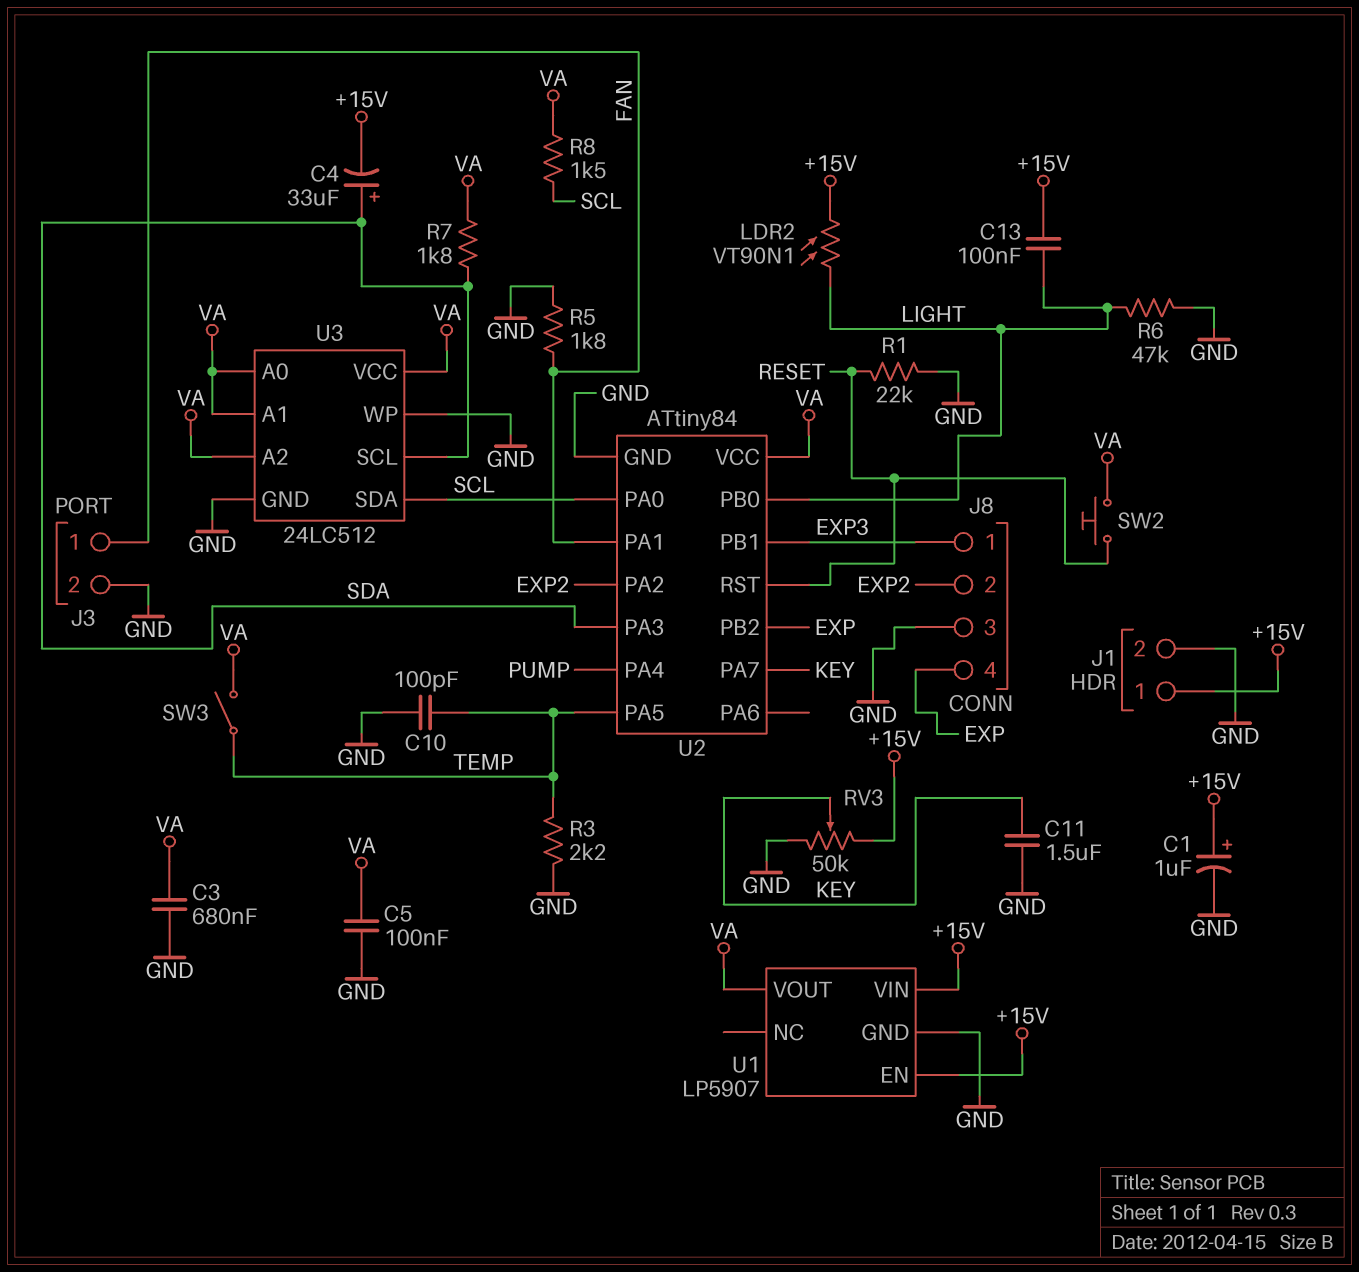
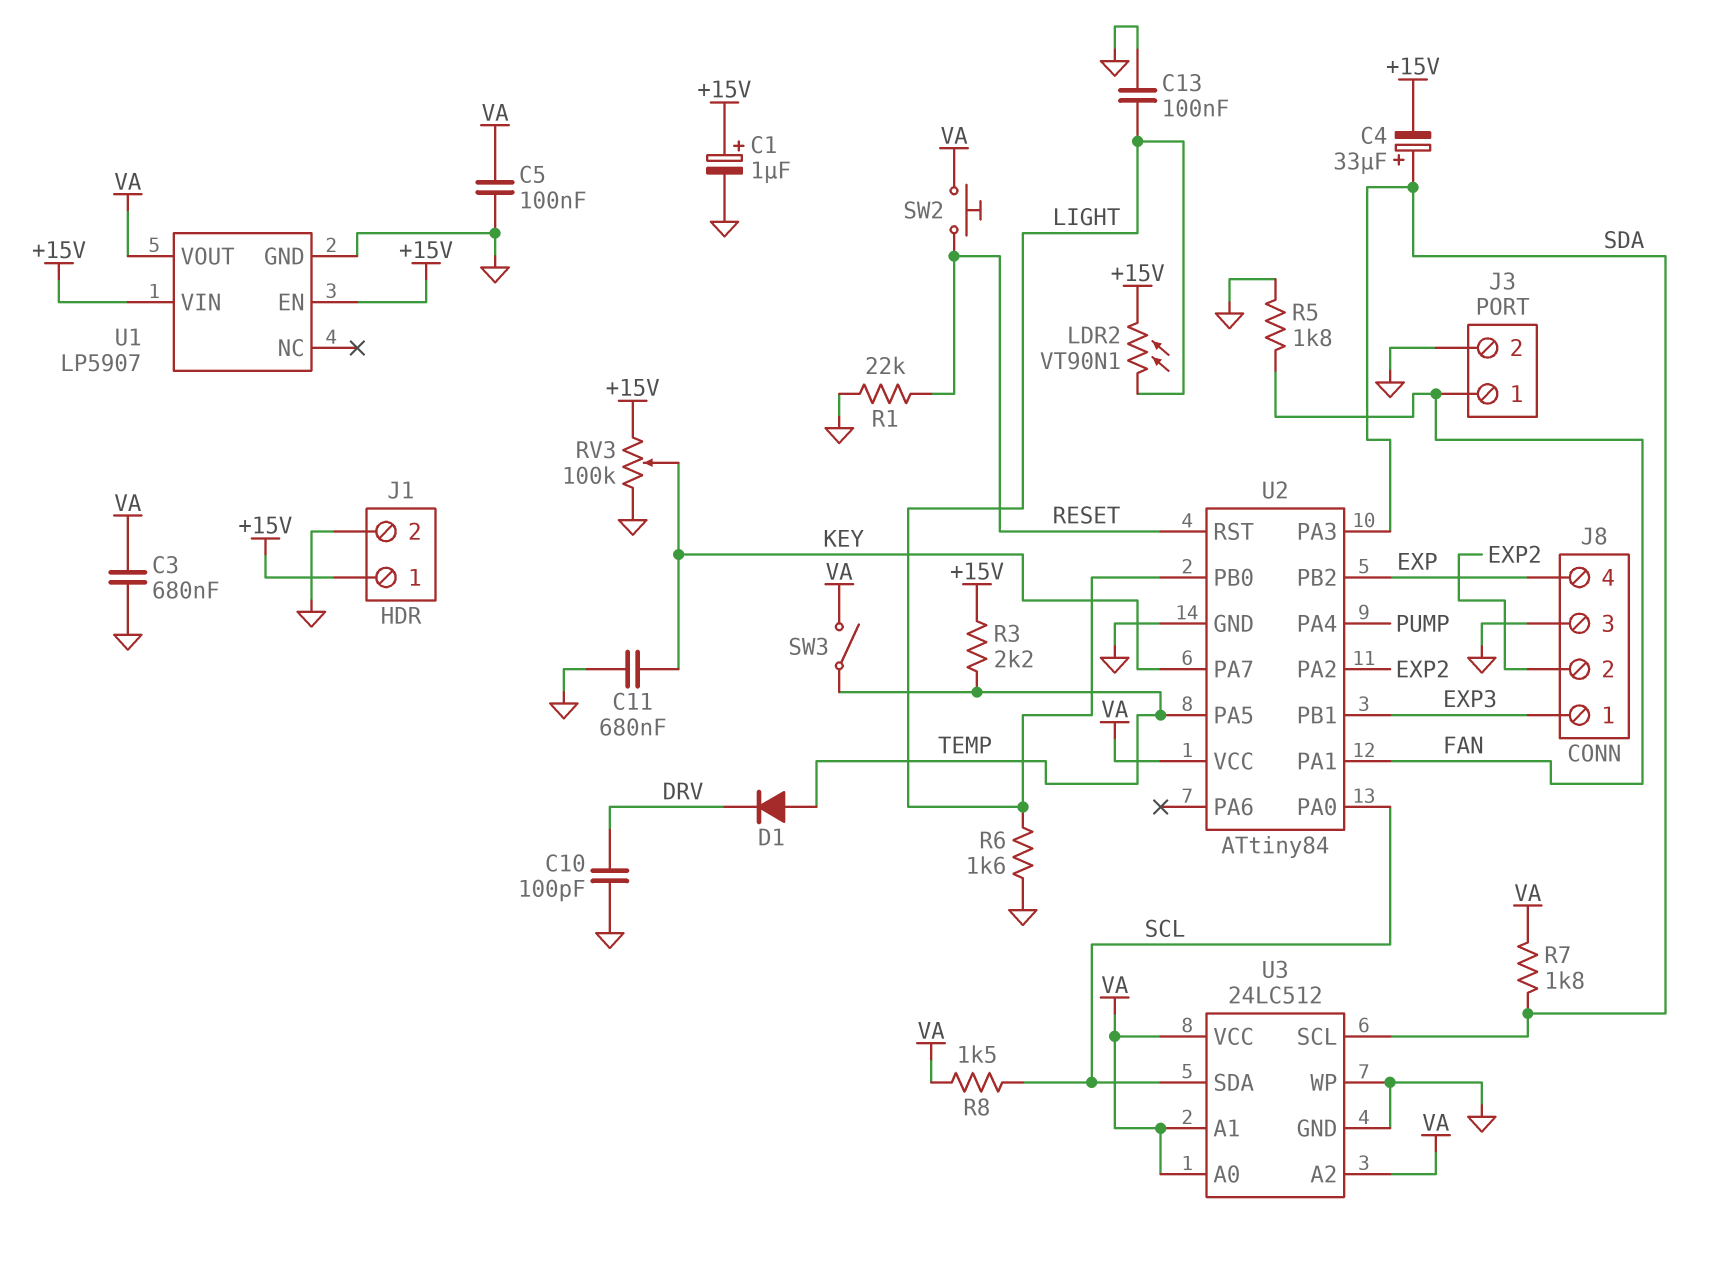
C10: 100pF (GND, TEMP) -> 100pF (DRV, GND)
C11: 1.5uF (GND, KEY) -> 680nF (GND, KEY)
C13: 100nF (+15V, LIGHT) -> 100nF (GND, LIGHT)
D1: none -> diode (A TEMP, K DRV)
R3: 2.2k (GND, TEMP) -> 2.2k (+15V, TEMP)
R6: 47k (GND, LIGHT) -> 1.6k (GND, LIGHT)
RV3: 50k (+15V, GND, wiper KEY) -> 100k (+15V, GND, wiper KEY)

